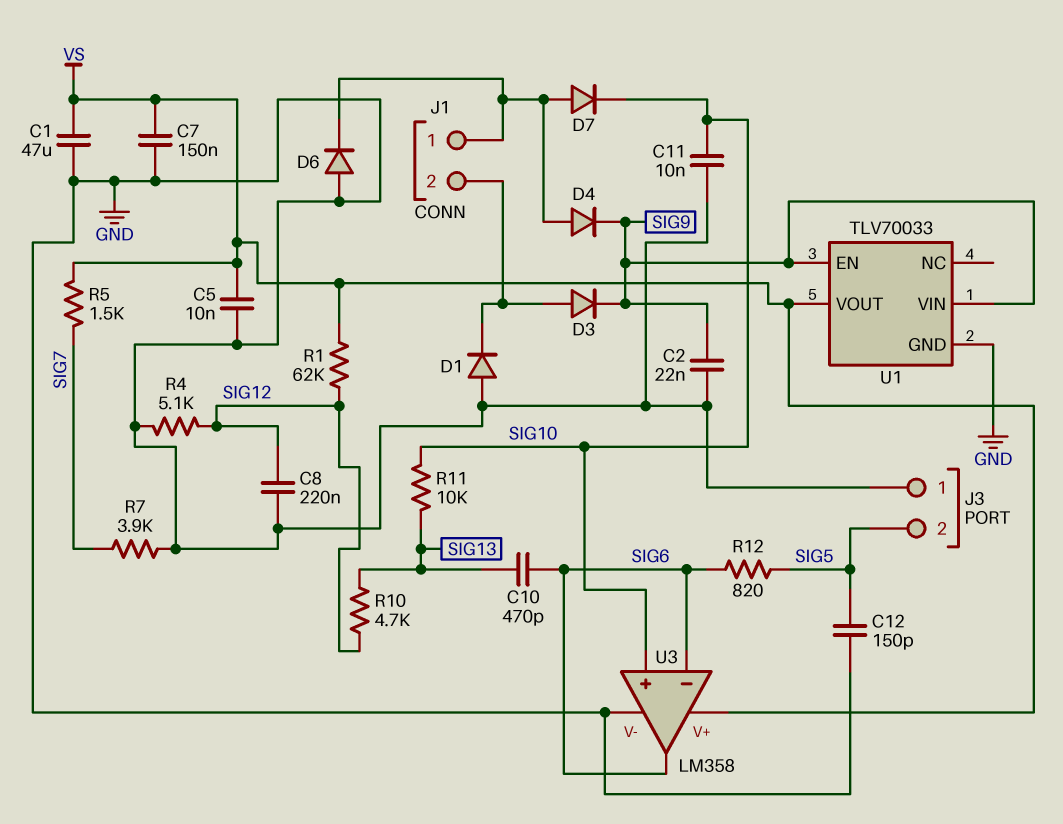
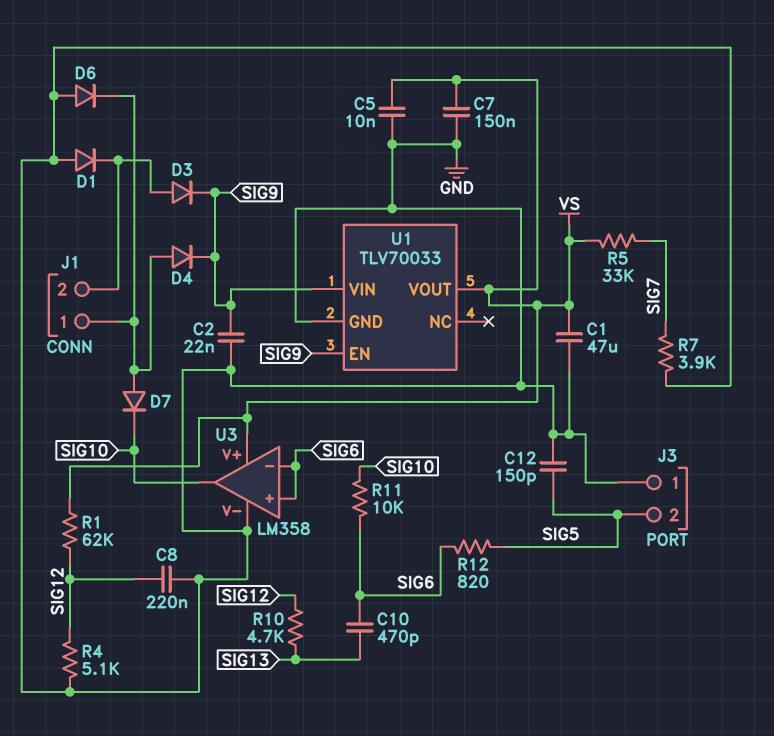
C11: 10nF (GND, SIG10) -> none
R5: 1.5k (SIG7, VS) -> 33k (SIG7, VS)
R11: 10k (SIG10, SIG13) -> 10k (SIG6, SIG10)
U3 pin in+: SIG10 -> SIG6
U3 pin out: SIG6 -> SIG10

